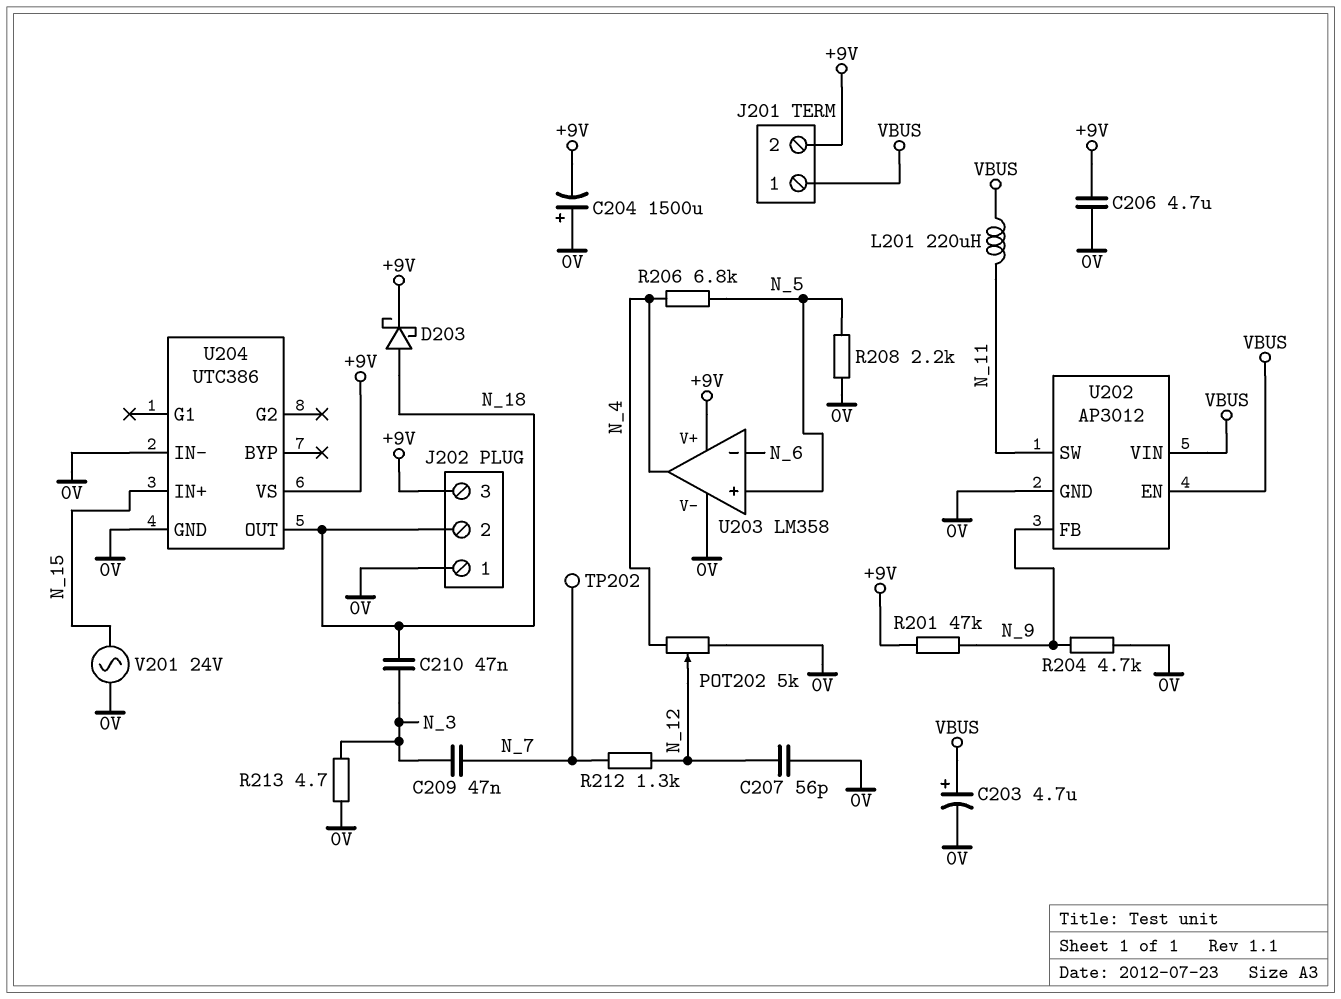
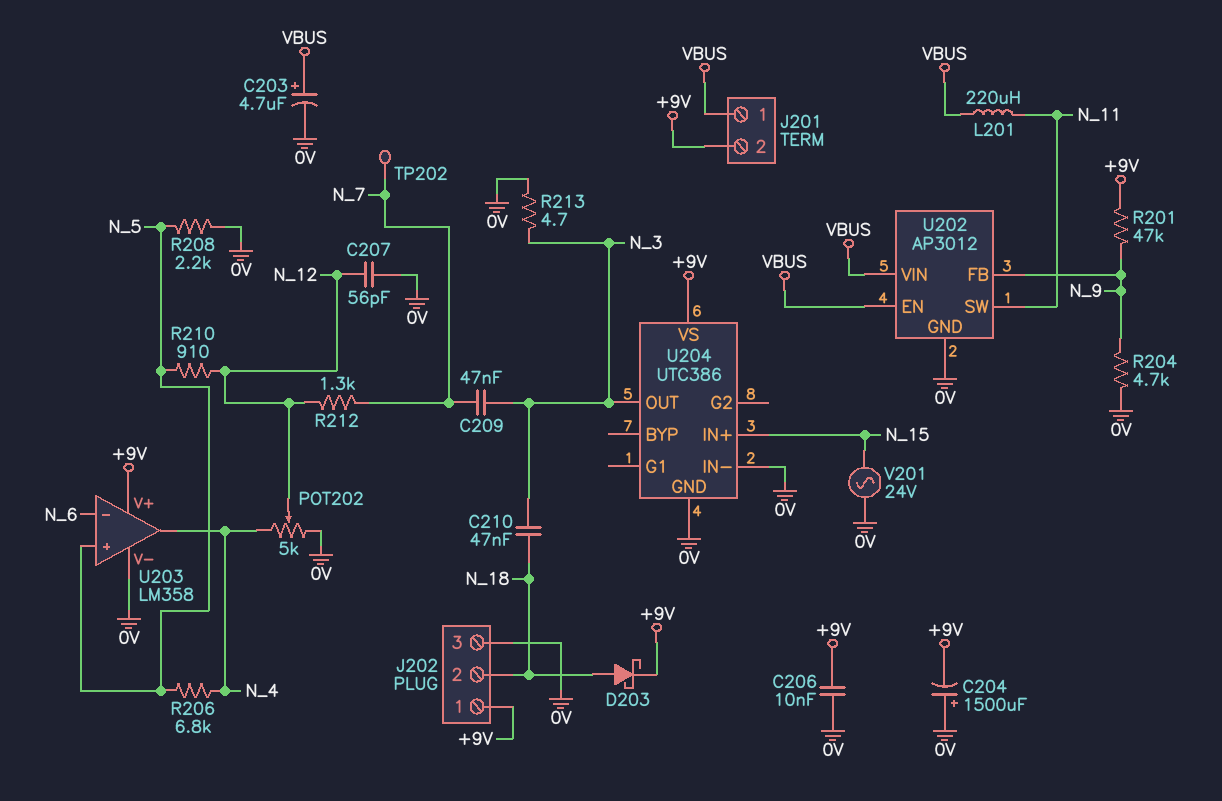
C206: 4.7uF (+9V, 0V) -> 10nF (+9V, 0V)
J202 pin 1: 0V -> +9V
J202 pin 3: +9V -> 0V
R210: none -> 910 (N_5, N_12)
U204 pin OUT: N_18 -> N_3

